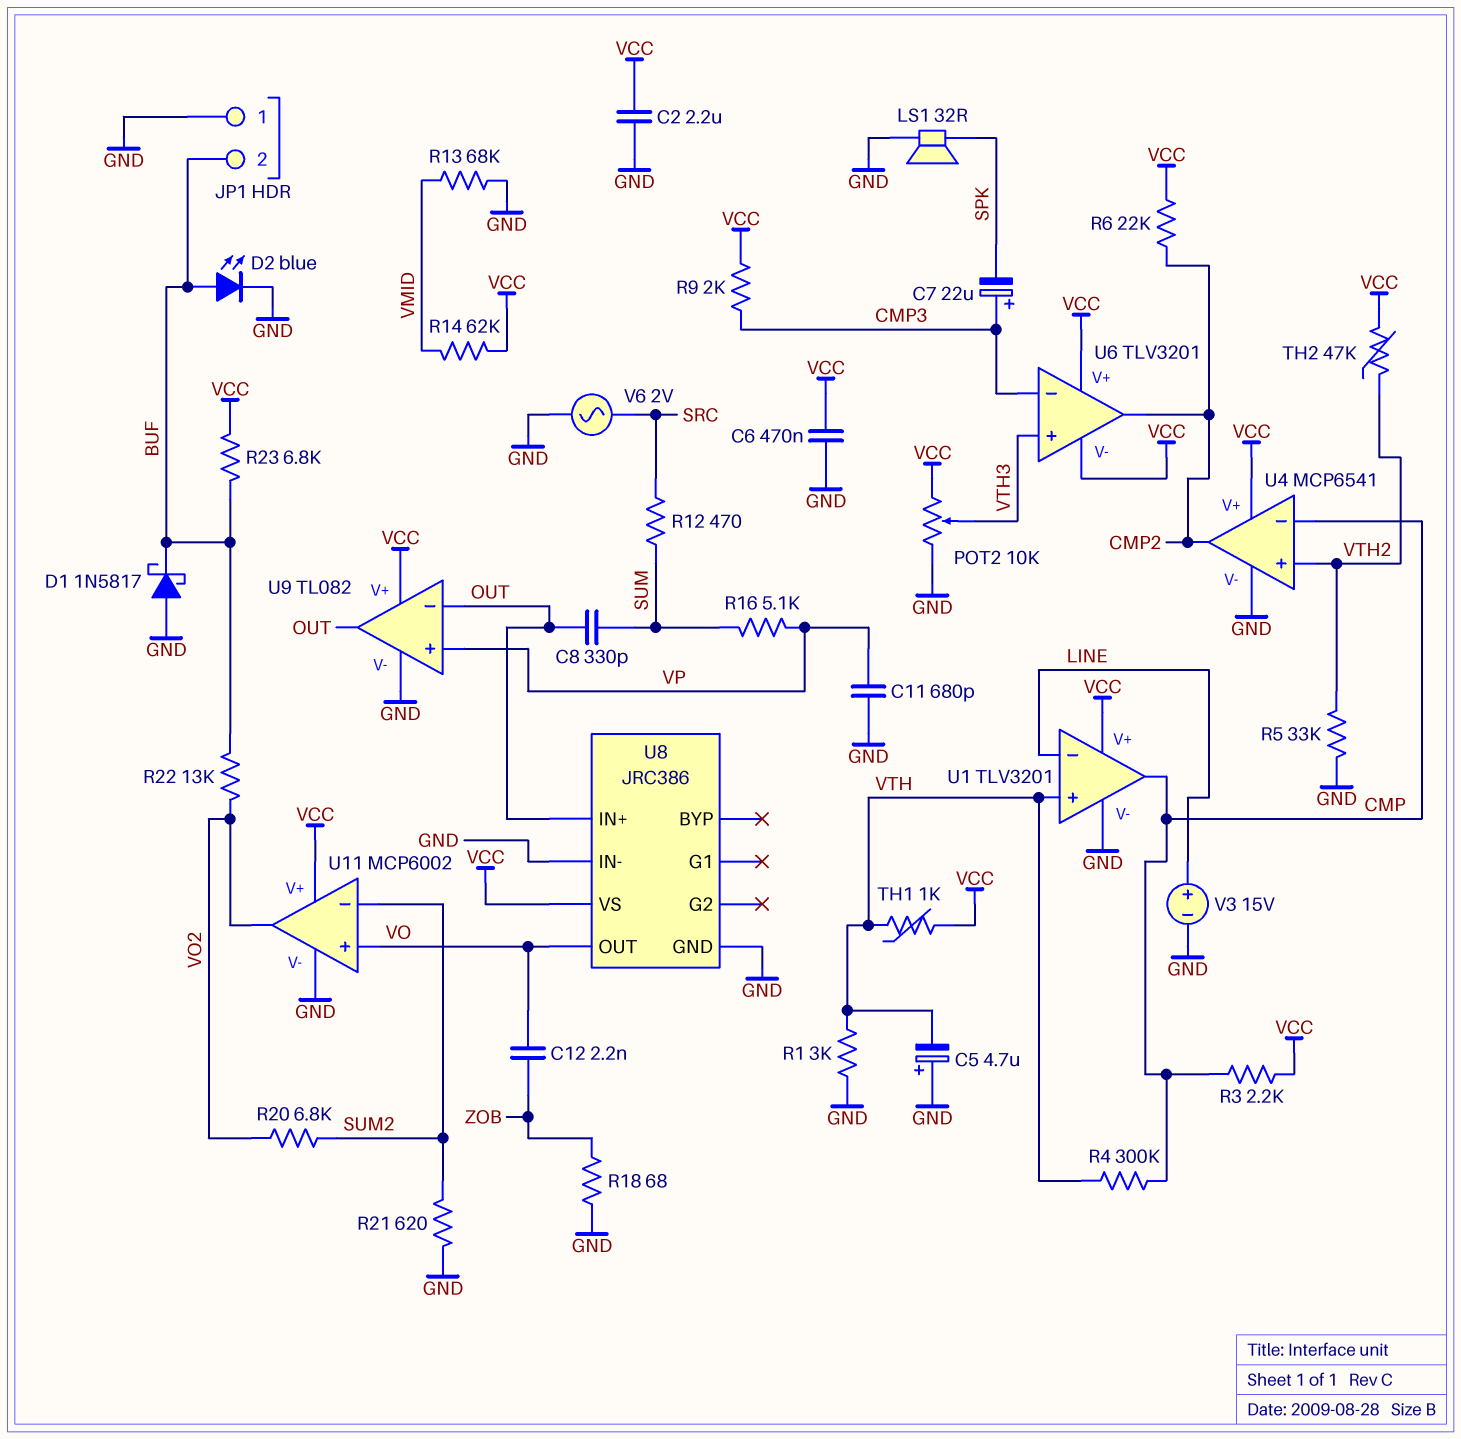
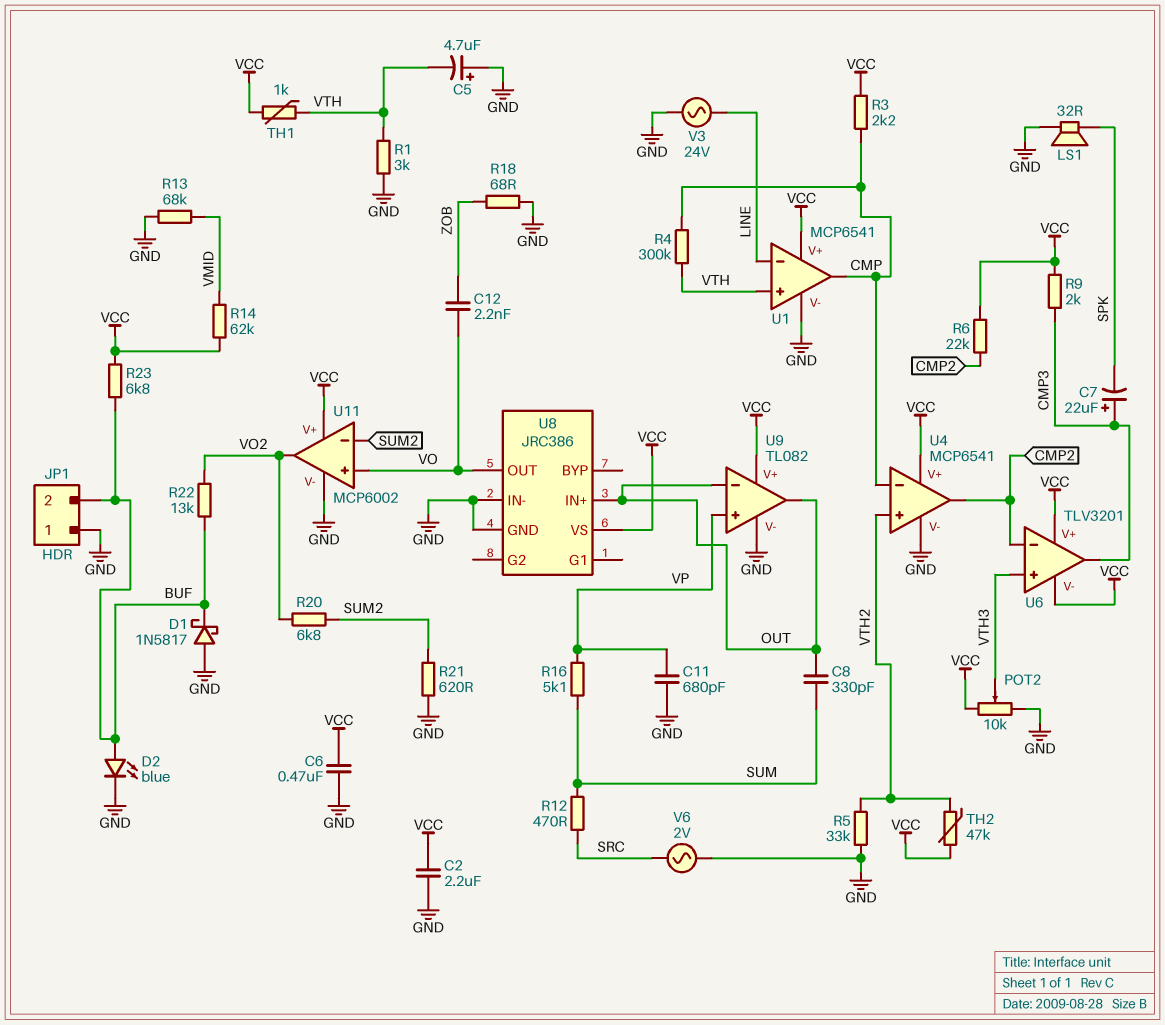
U1: TLV3201 -> MCP6541
U6 pin in-: CMP3 -> CMP2
U6 pin out: CMP2 -> CMP3
V3: 15V (plus LINE, minus GND) -> AC 24V (GND, LINE)

